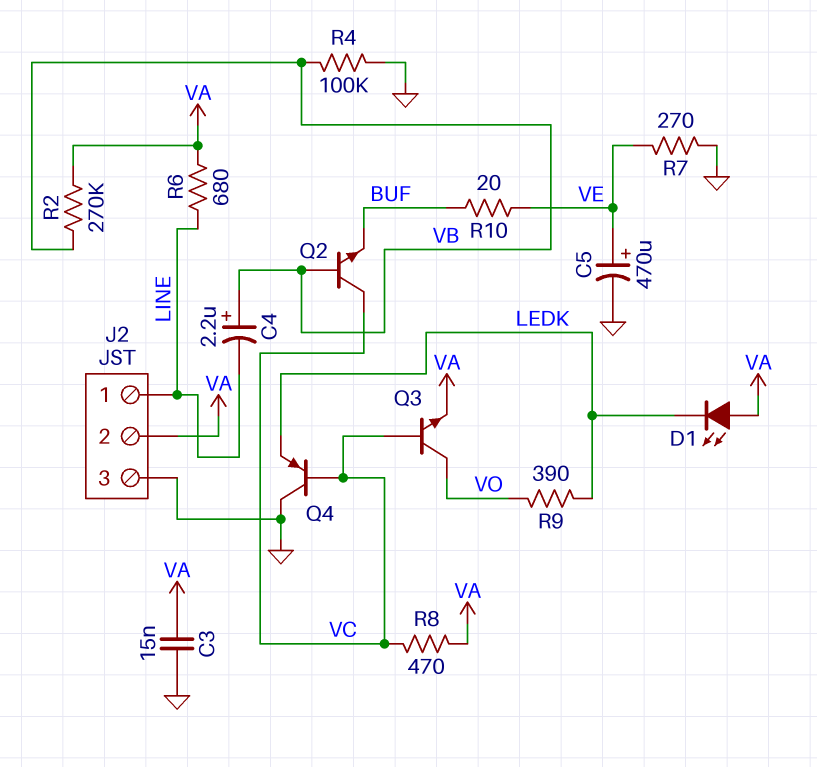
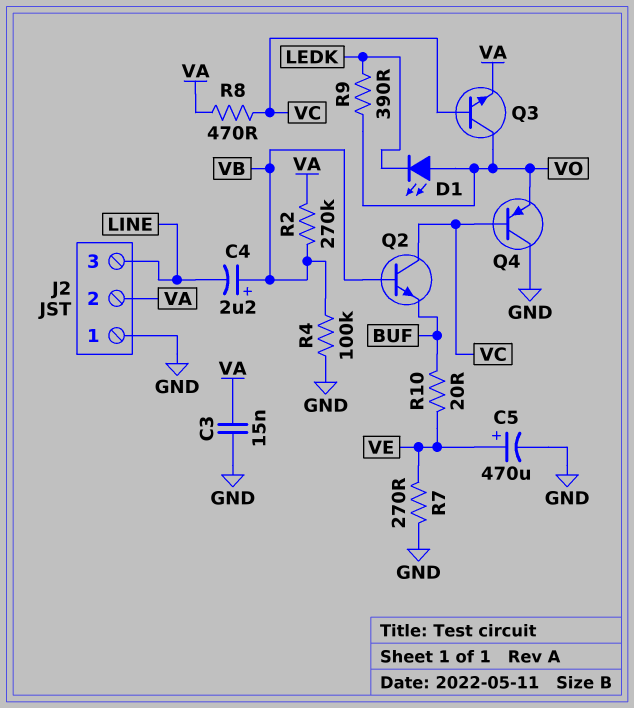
D1: LED (A VA, K LEDK) -> LED (A VO, K LEDK)
J2 pin 1: LINE -> GND
J2 pin 3: GND -> LINE
Q4: PNP (B VC, C GND, E LEDK) -> PNP (B VC, C GND, E VO)
R6: 680 (LINE, VA) -> none

